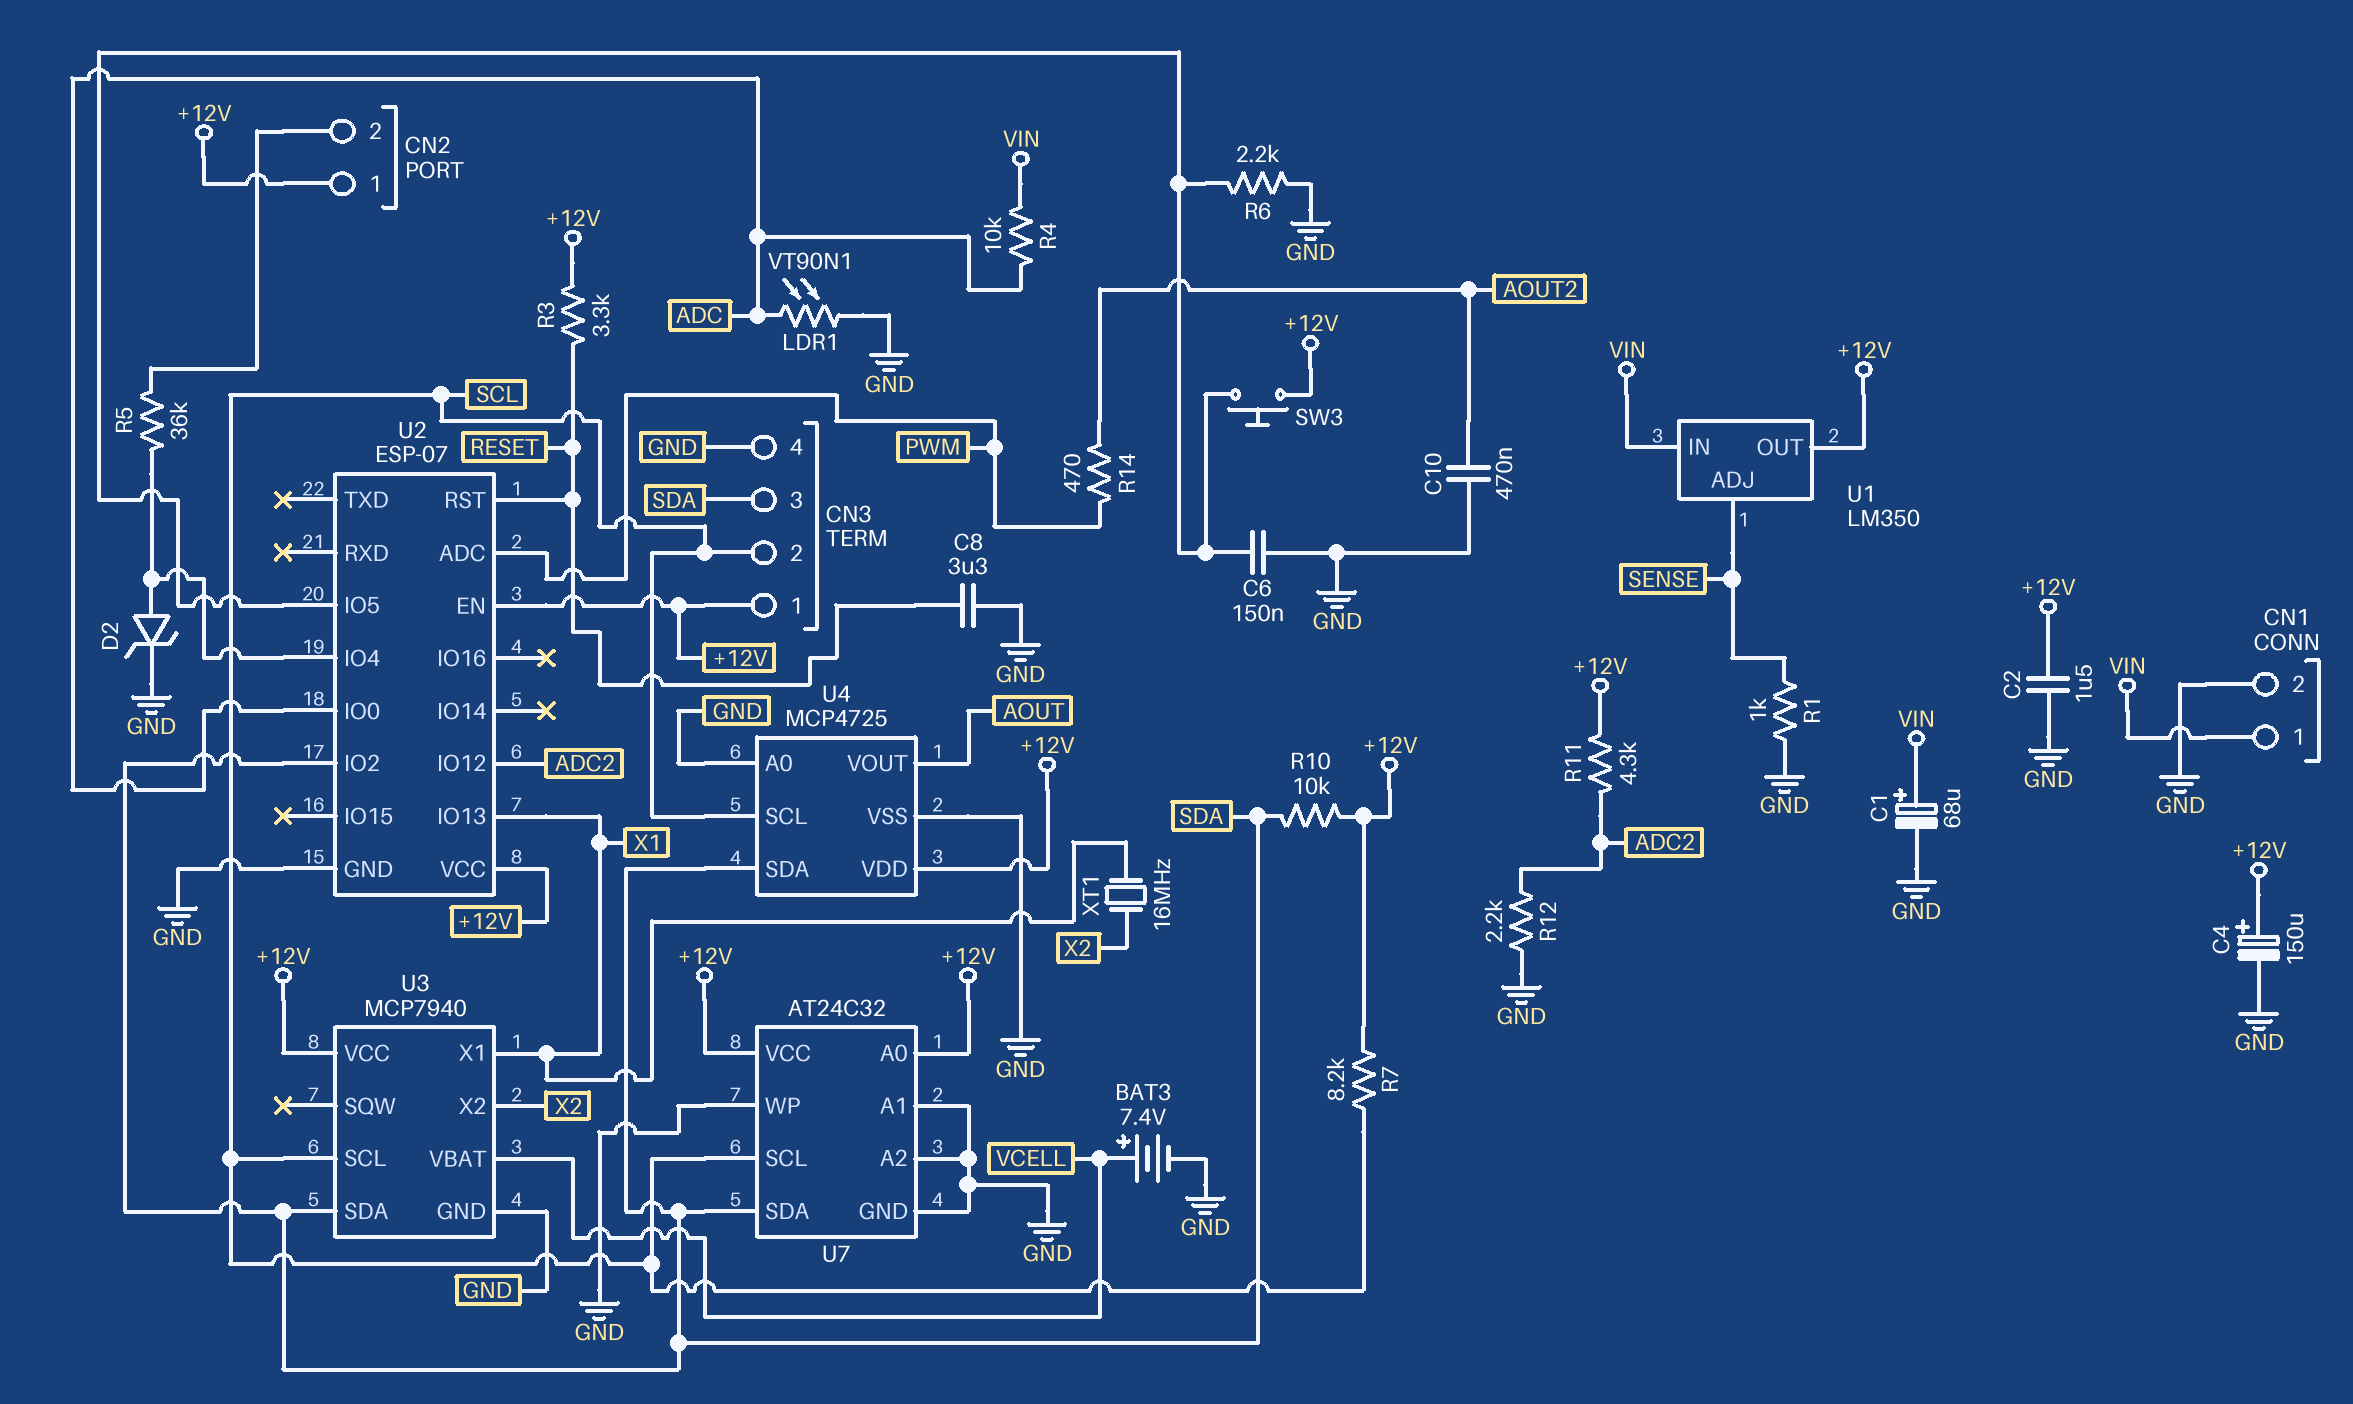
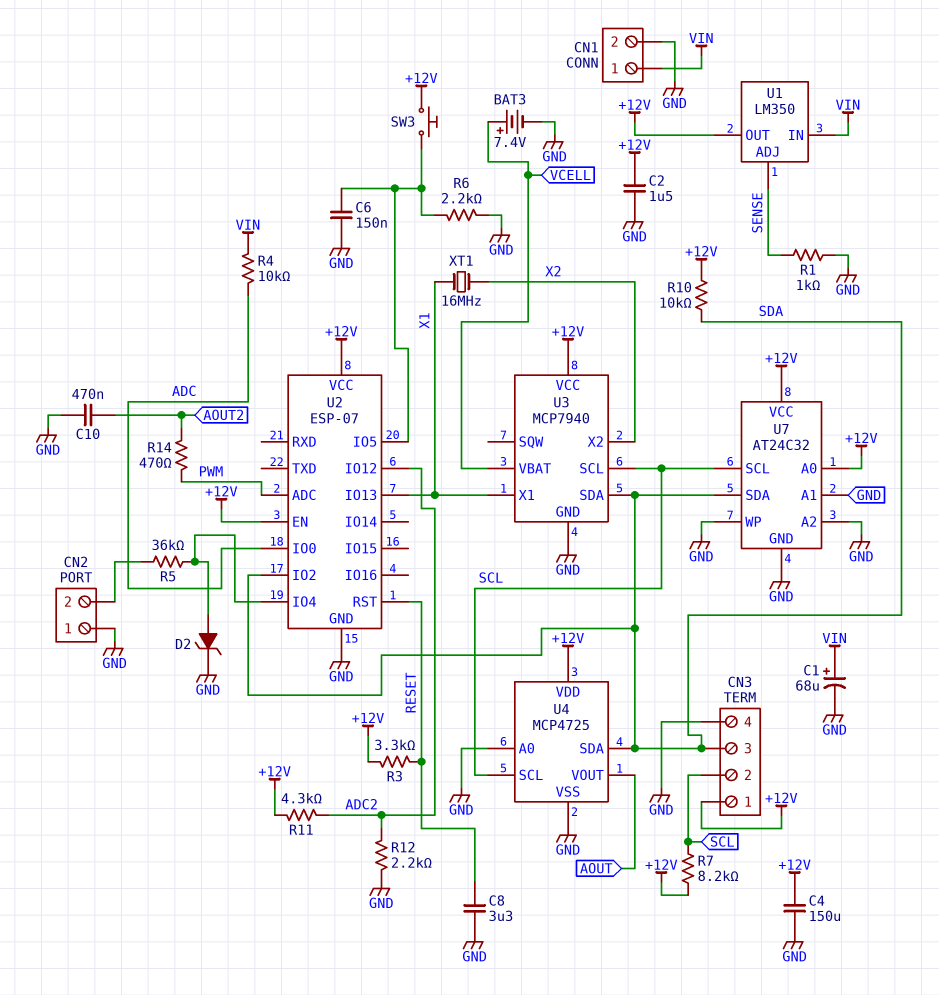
C4: 150uF (plus +12V, minus GND) -> 150uF (+12V, GND)
CN2 pin 1: +12V -> GND
LDR1: VT90N1 (ADC, GND) -> none

